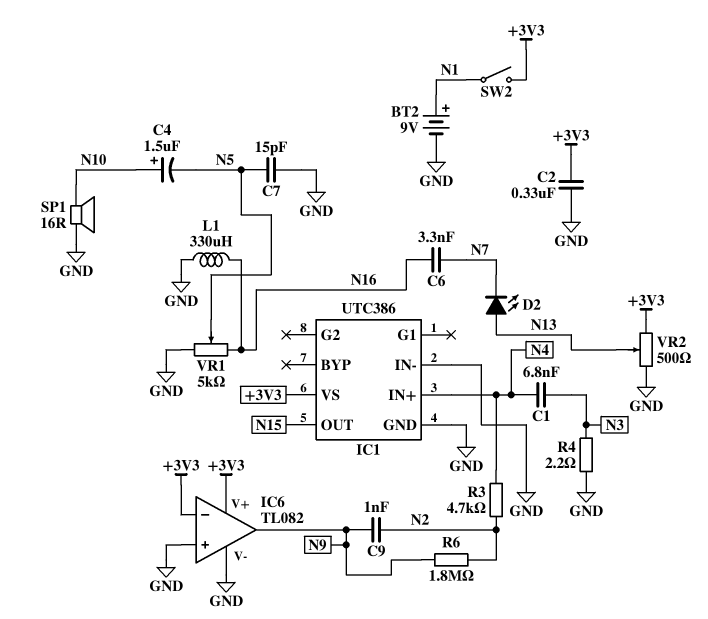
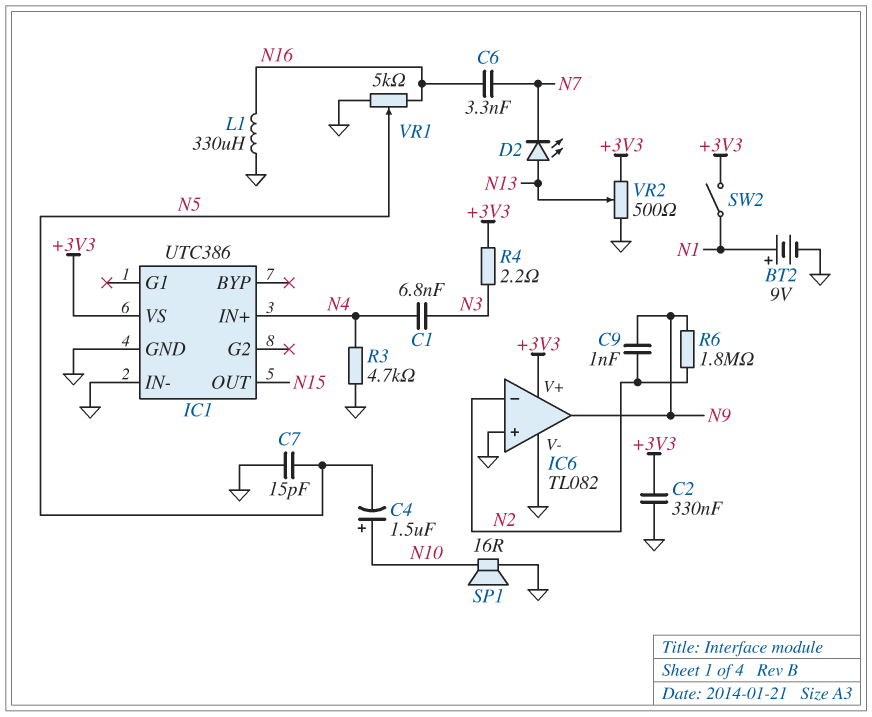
IC6 pin in-: +3V3 -> N2
R3: 4.7k (N2, N4) -> 4.7k (GND, N4)
R4: 2.2 (GND, N3) -> 2.2 (+3V3, N3)

